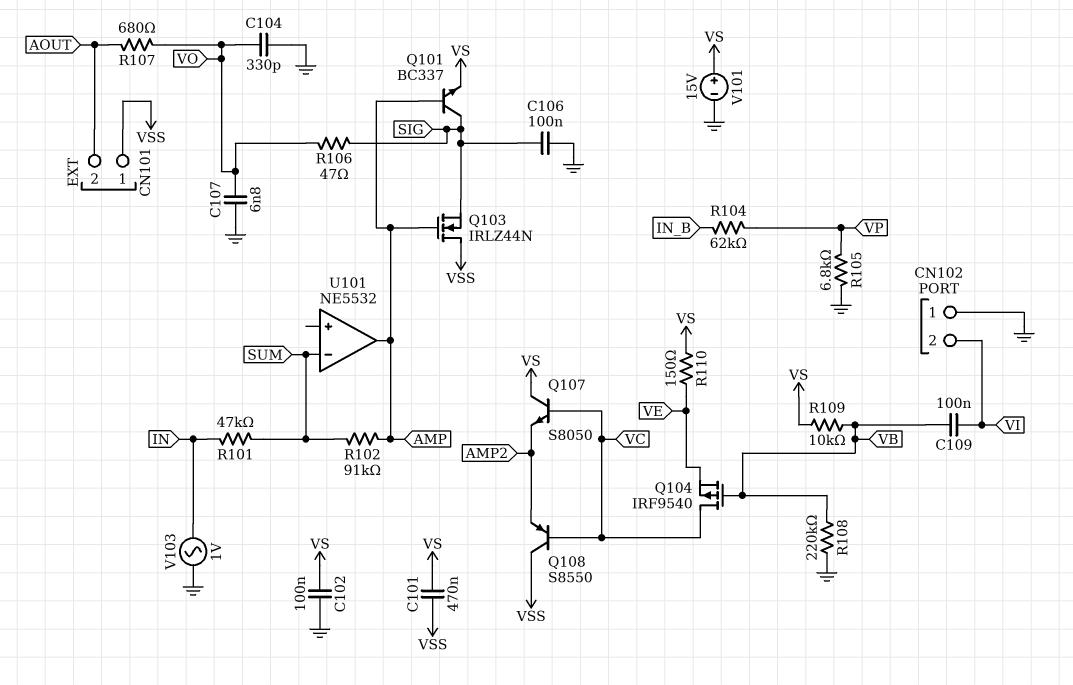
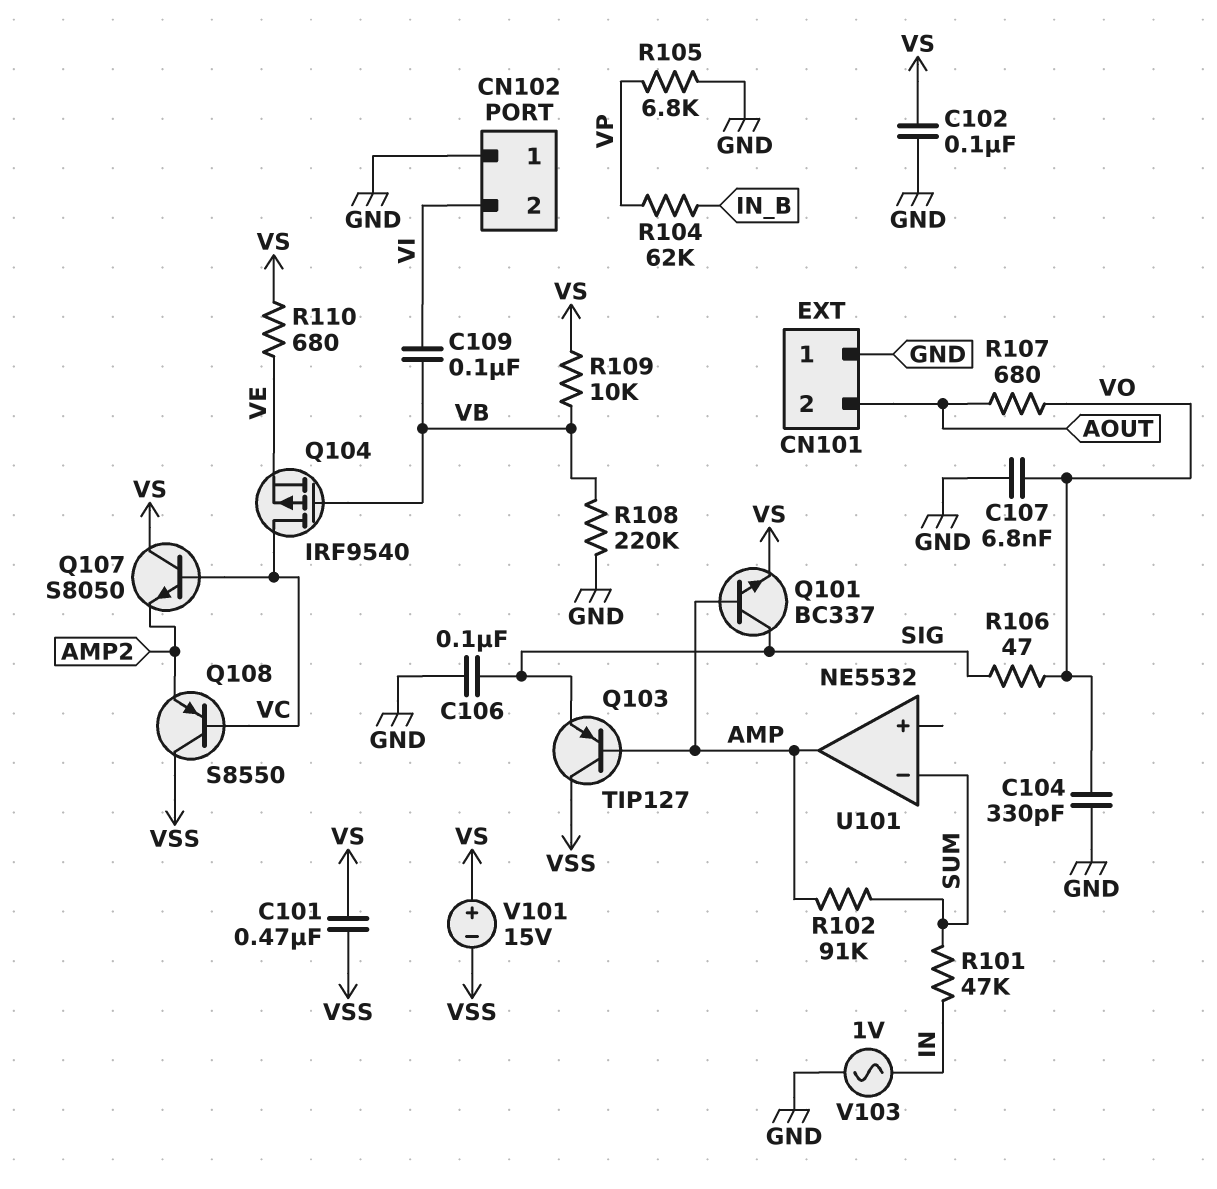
CN101 pin 1: VSS -> GND
Q103: NMOS IRLZ44N (G AMP, D VSS, S SIG) -> PNP TIP127 (B AMP, C VSS, E SIG)
R110: 150 (VE, VS) -> 680 (VE, VS)
V101: 15V (plus VS, minus GND) -> 15V (plus VS, minus VSS)

